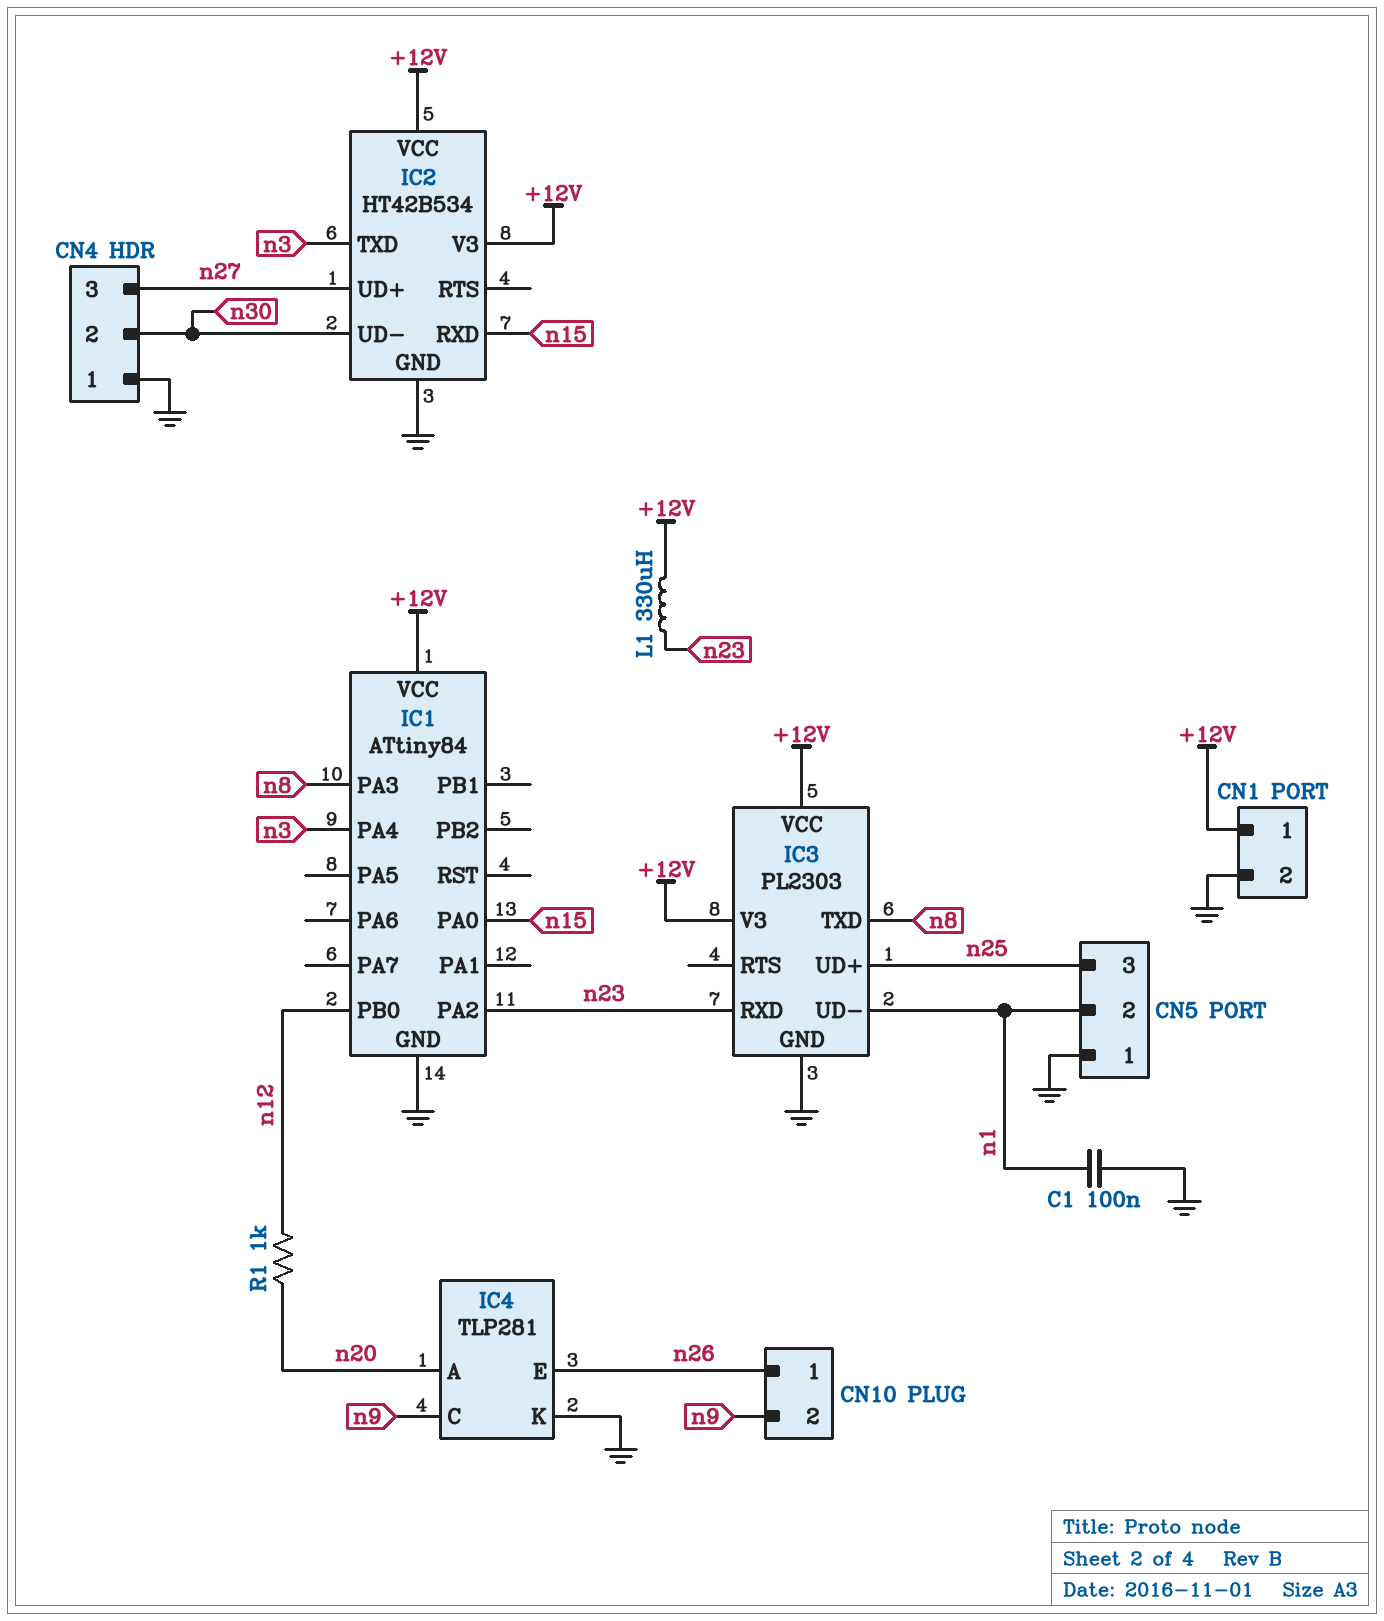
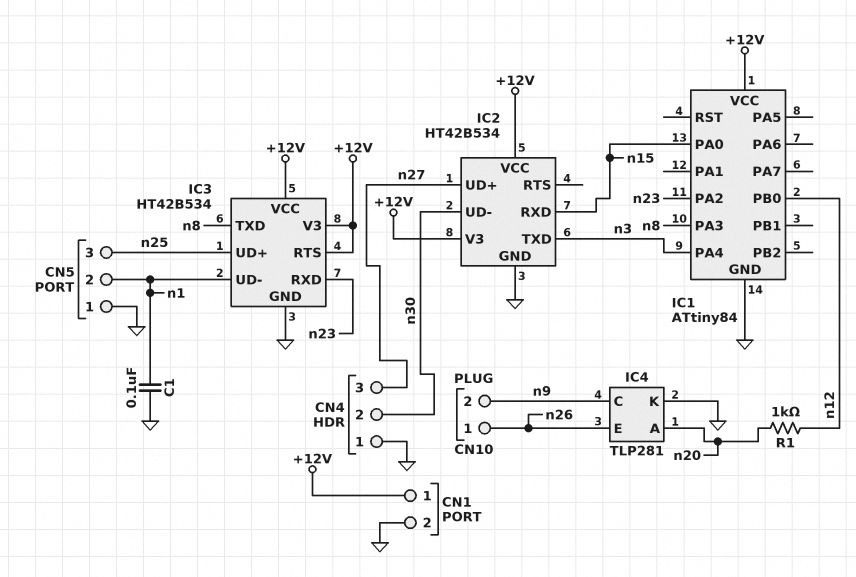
IC3: PL2303 -> HT42B534
IC3 pin RTS: none -> +12V
L1: 330uH (+12V, n23) -> none

